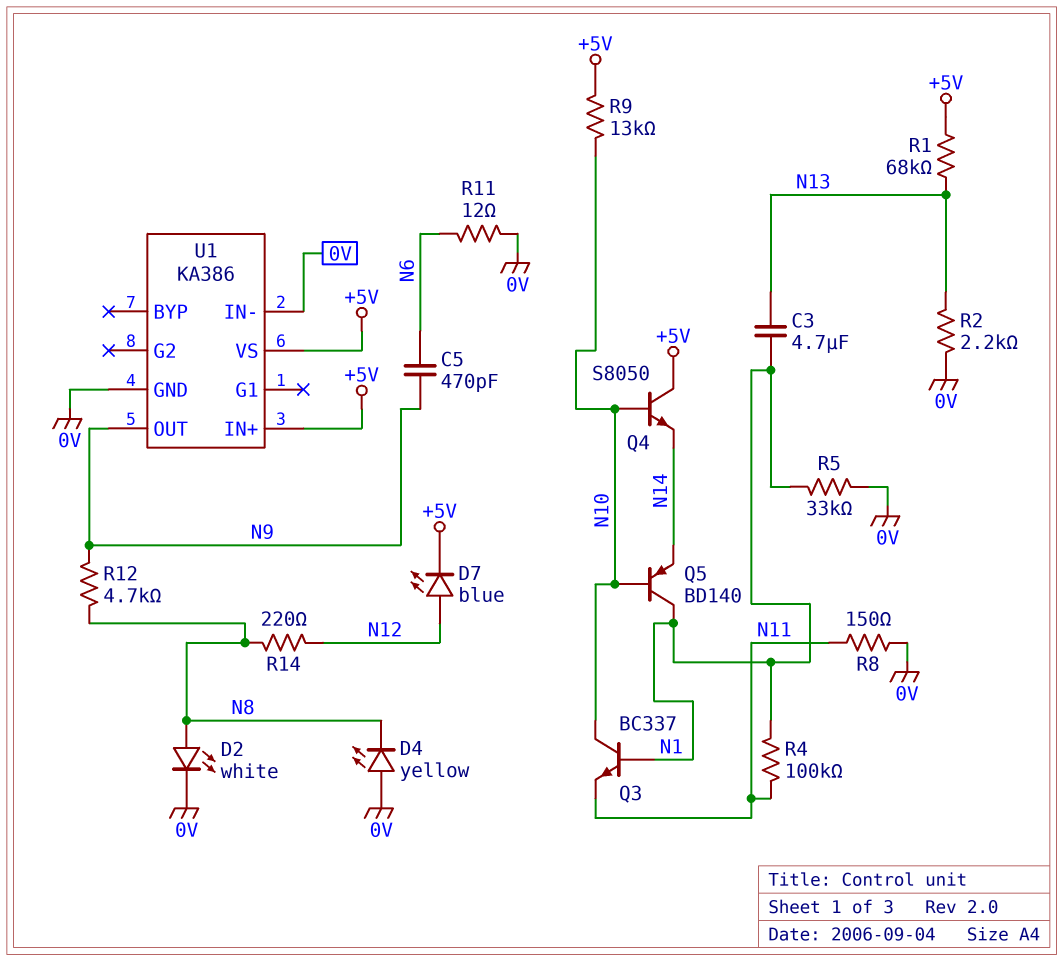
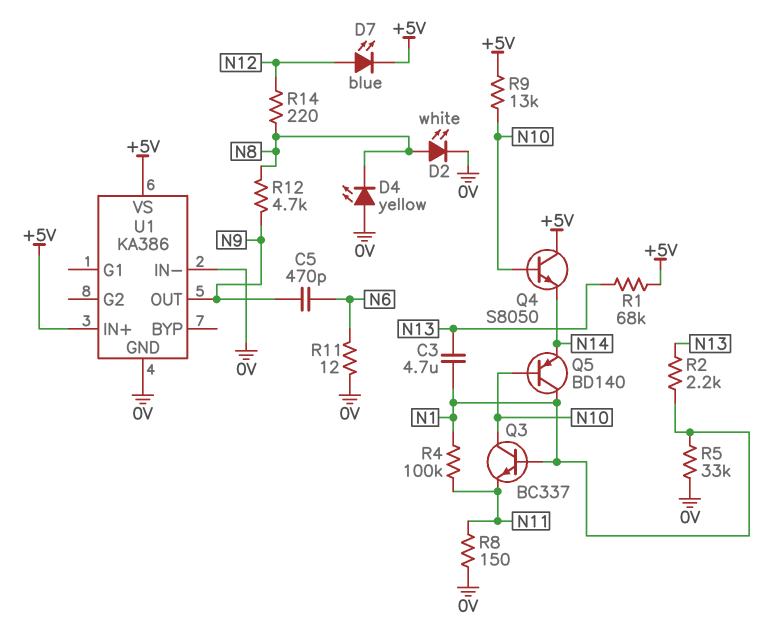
R2: 2.2k (0V, N13) -> 2.2k (N1, N13)

